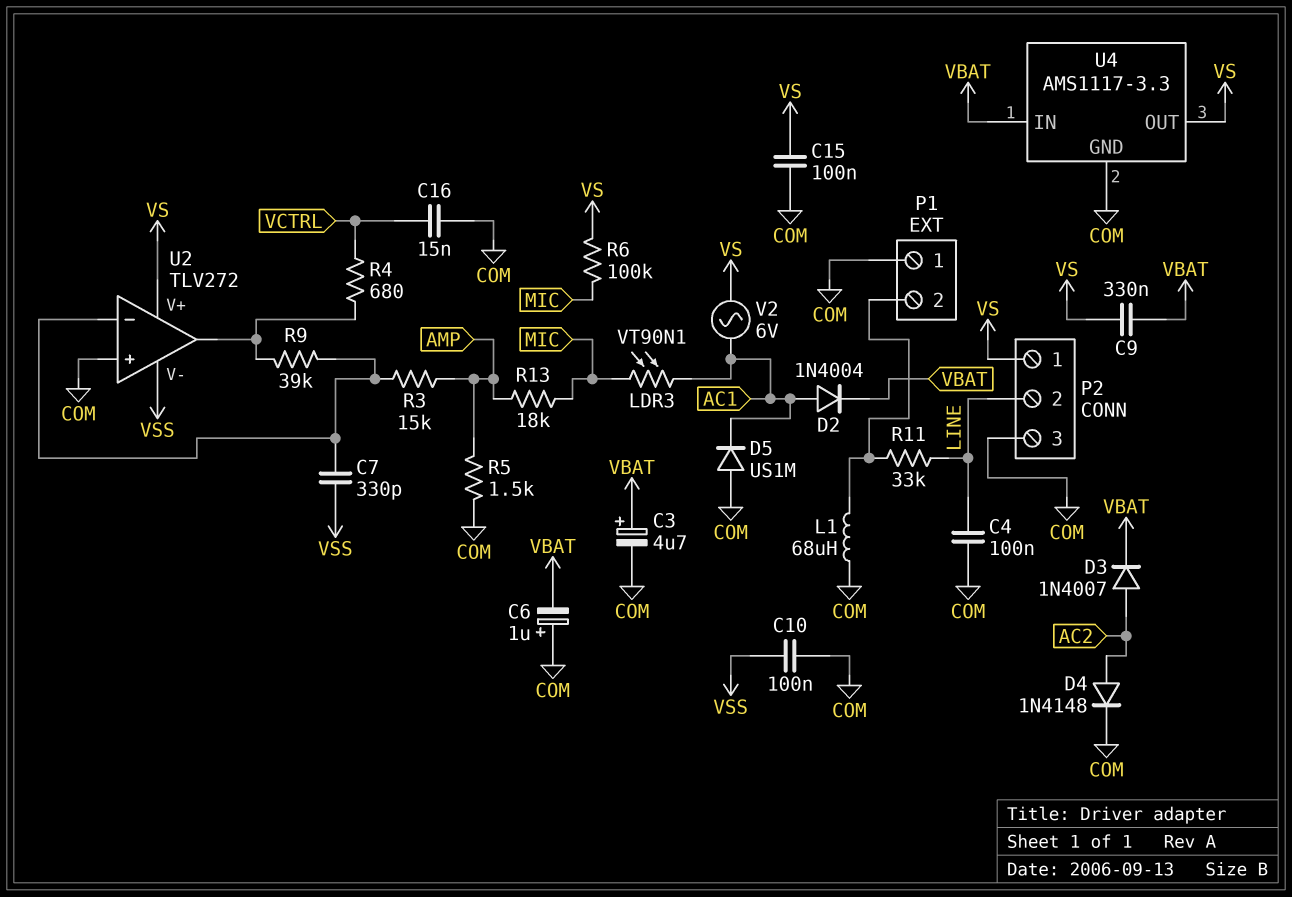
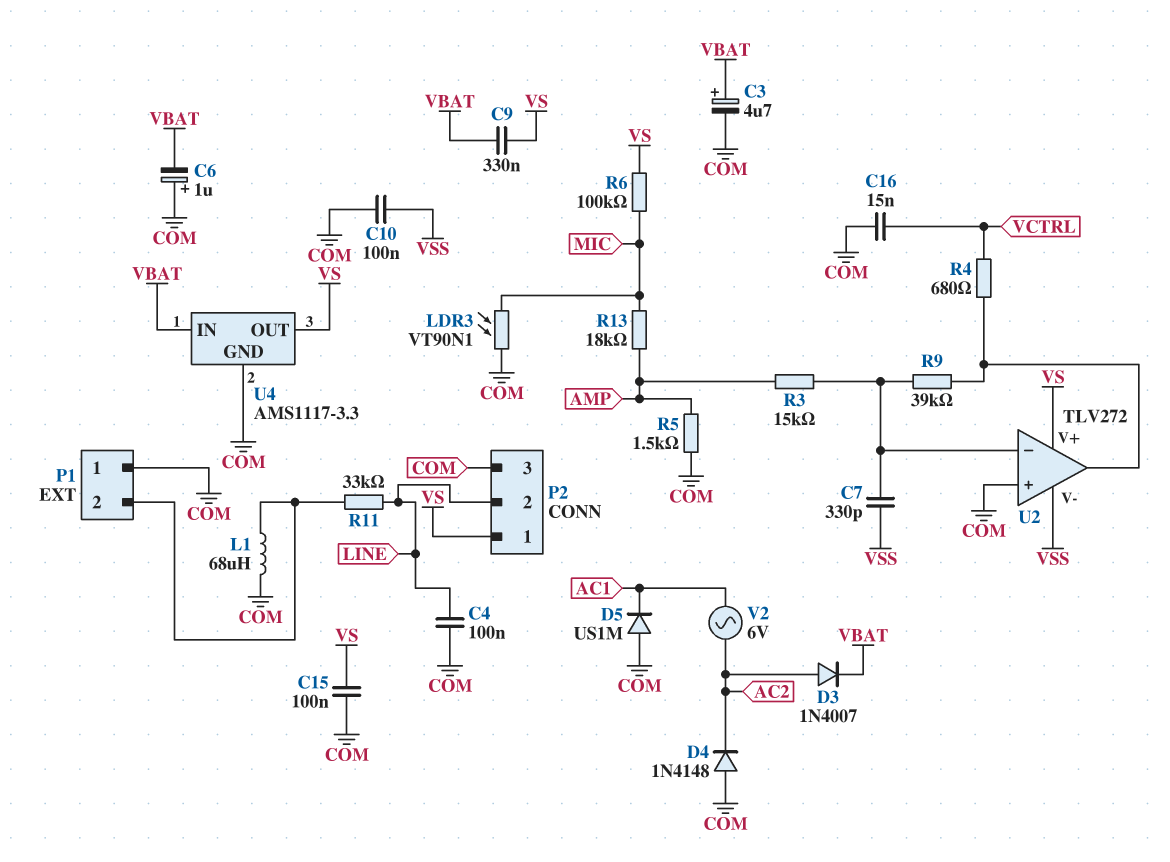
D2: diode 1N4004 (A AC1, K VBAT) -> none
D4: diode 1N4148 (A AC2, K COM) -> diode 1N4148 (A COM, K AC2)
LDR3: VT90N1 (AC1, MIC) -> VT90N1 (COM, MIC)
V2: AC 6V (AC1, VS) -> AC 6V (AC1, AC2)

